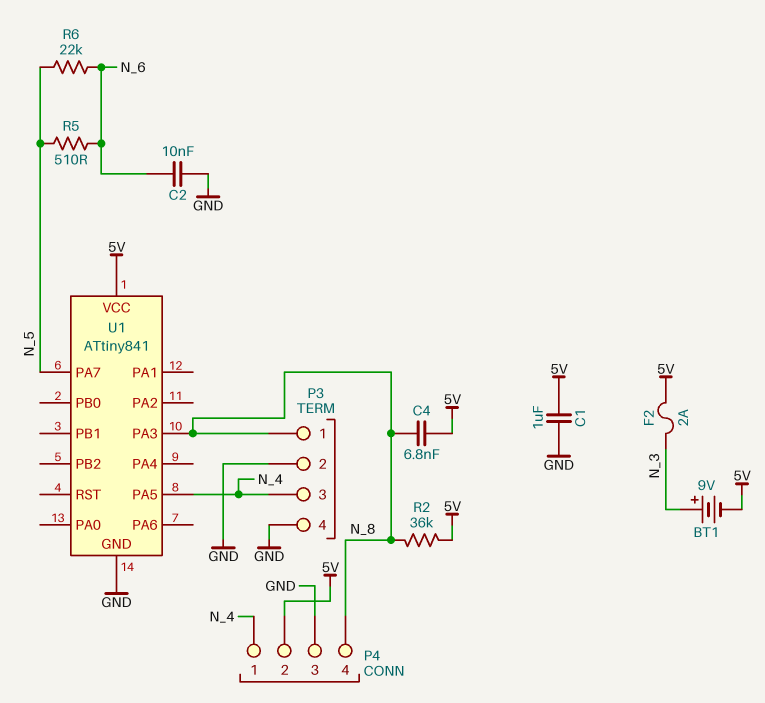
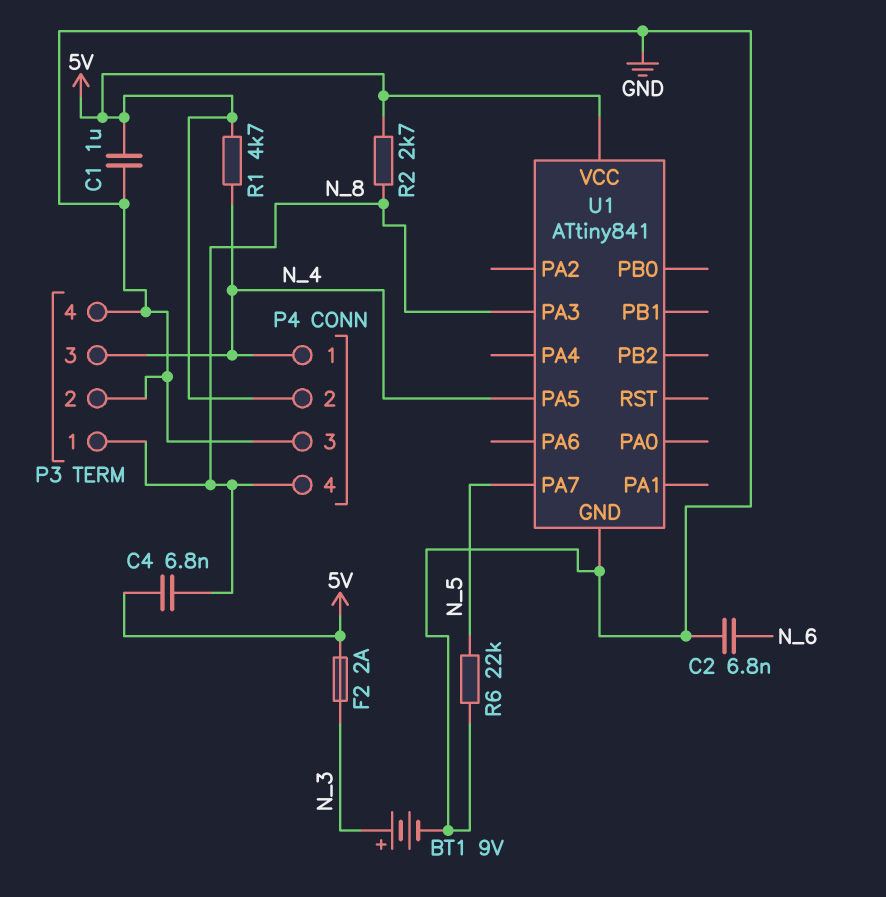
BT1: 9V (plus N_3, minus 5V) -> 9V (plus N_3, minus GND)
C2: 10nF (GND, N_6) -> 6.8nF (GND, N_6)
R1: none -> 4.7k (5V, N_4)
R2: 36k (5V, N_8) -> 2.7k (5V, N_8)
R5: 510 (N_5, N_6) -> none
R6: 22k (N_5, N_6) -> 22k (GND, N_5)

